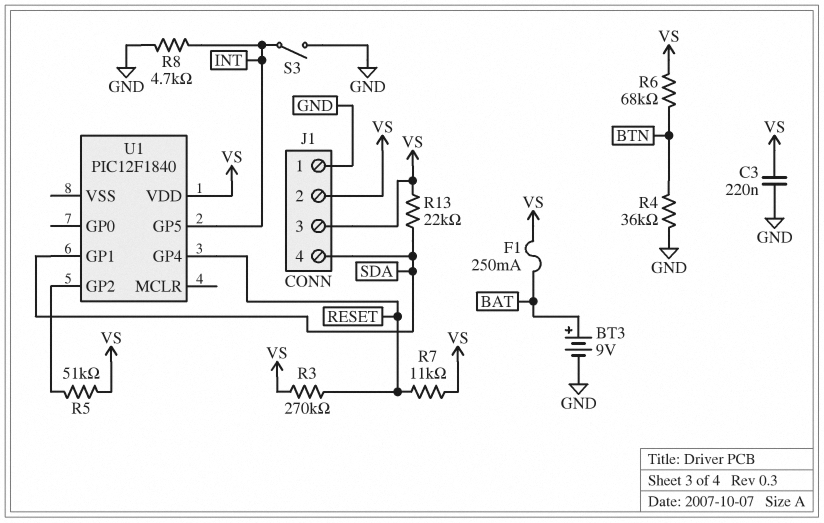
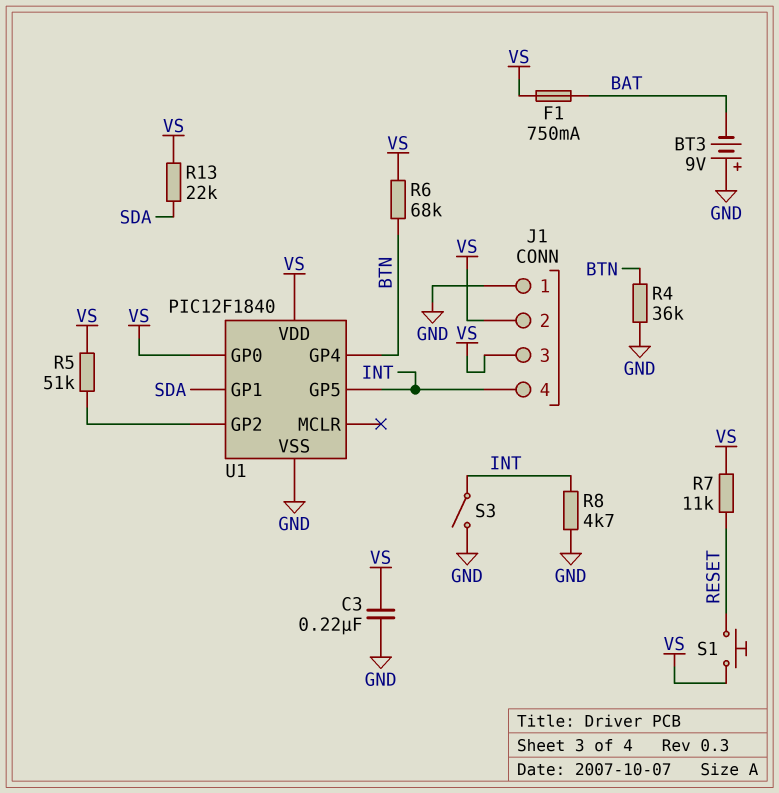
BT3: 9V (plus BAT, minus GND) -> 9V (plus GND, minus BAT)
F1: 250mA (BAT, VS) -> 750mA (BAT, VS)
J1 pin 4: SDA -> INT
R3: 270k (RESET, VS) -> none
S1: none -> button (RESET, VS)
U1 pin GP0: none -> VS
U1 pin GP4: RESET -> BTN
U1 pin VSS: none -> GND

